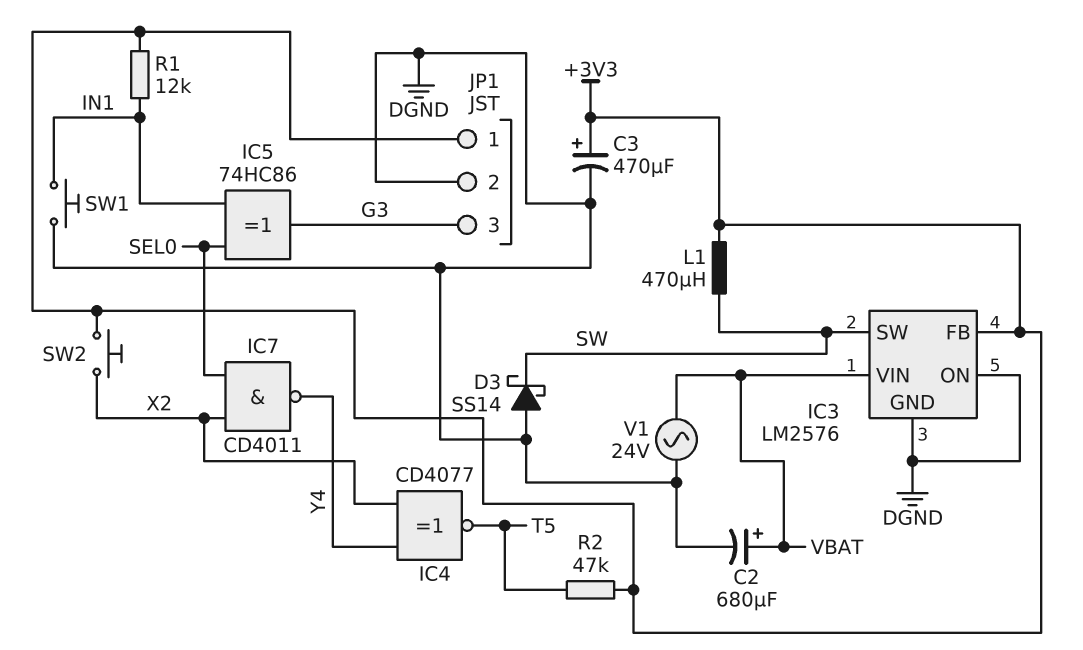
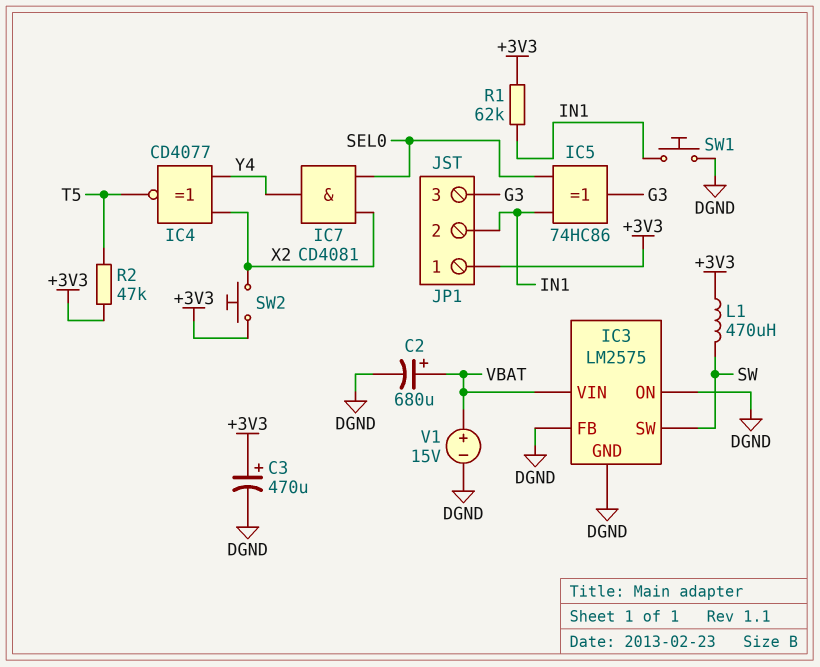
D3: schottky SS14 (A DGND, K SW) -> none
IC3: LM2576 -> LM2575
IC3 pin FB: +3V3 -> DGND
IC7: NAND CD4011 (in SEL0, in X2, out Y4) -> AND CD4081 (in SEL0, in X2, out Y4)
JP1 pin 2: DGND -> IN1
R1: 12k (+3V3, IN1) -> 62k (+3V3, IN1)
V1: AC 24V (DGND, VBAT) -> 15V (plus VBAT, minus DGND)

